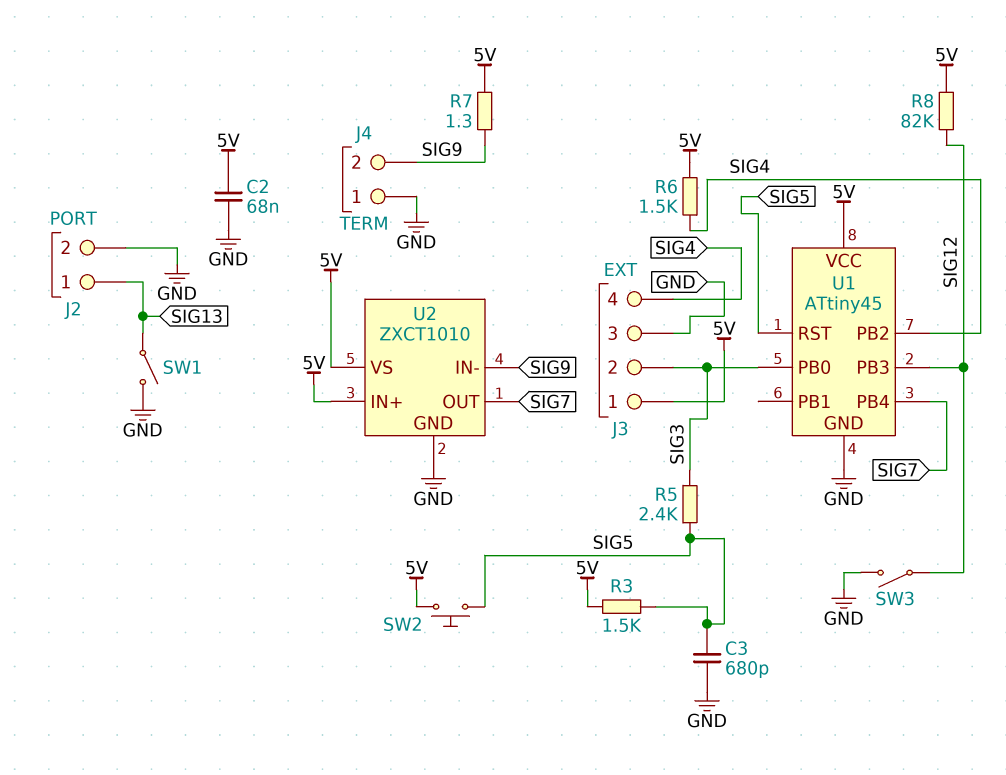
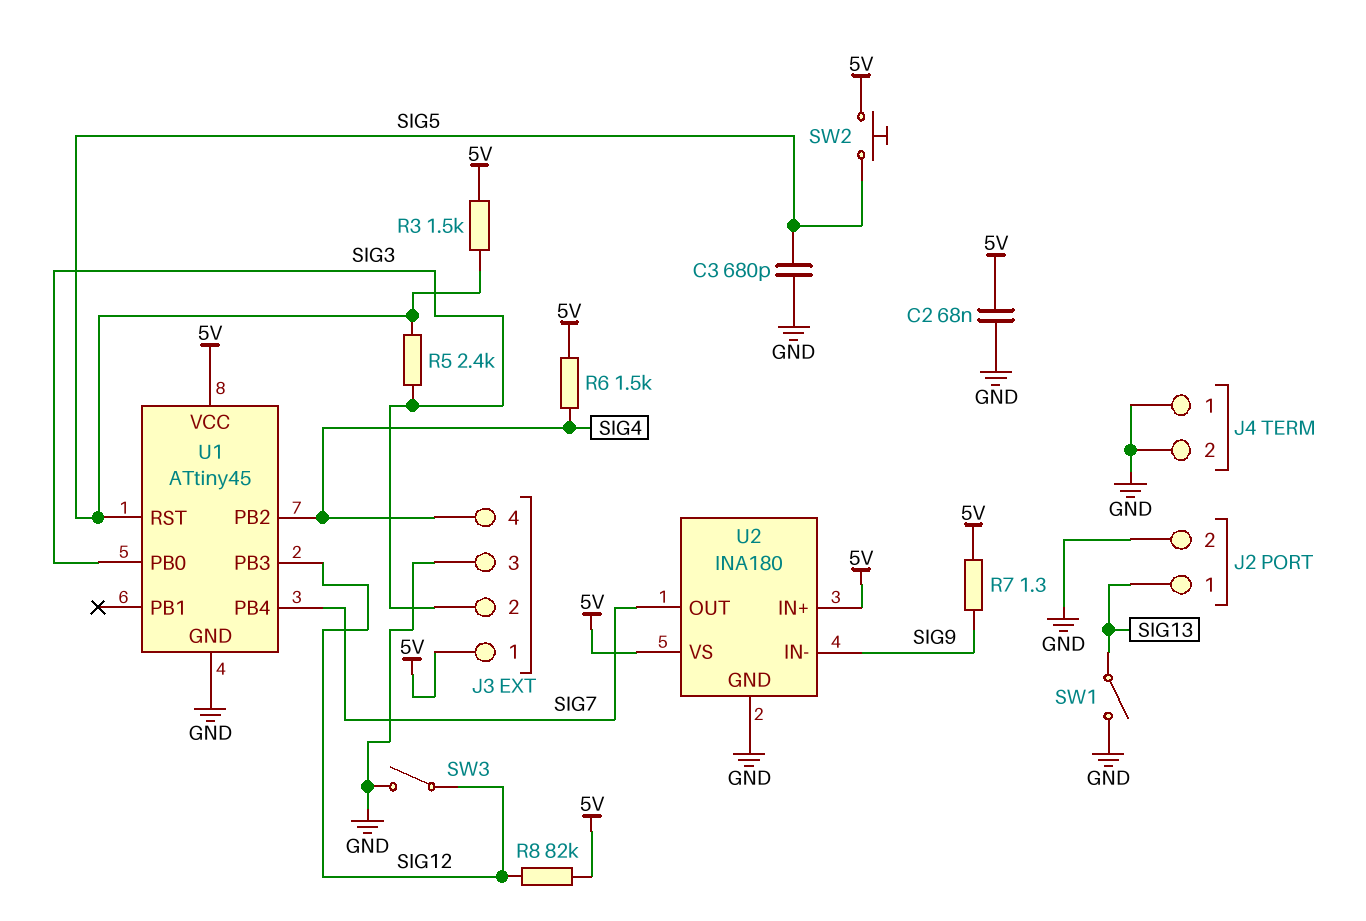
J4 pin 2: SIG9 -> GND
U2: ZXCT1010 -> INA180

